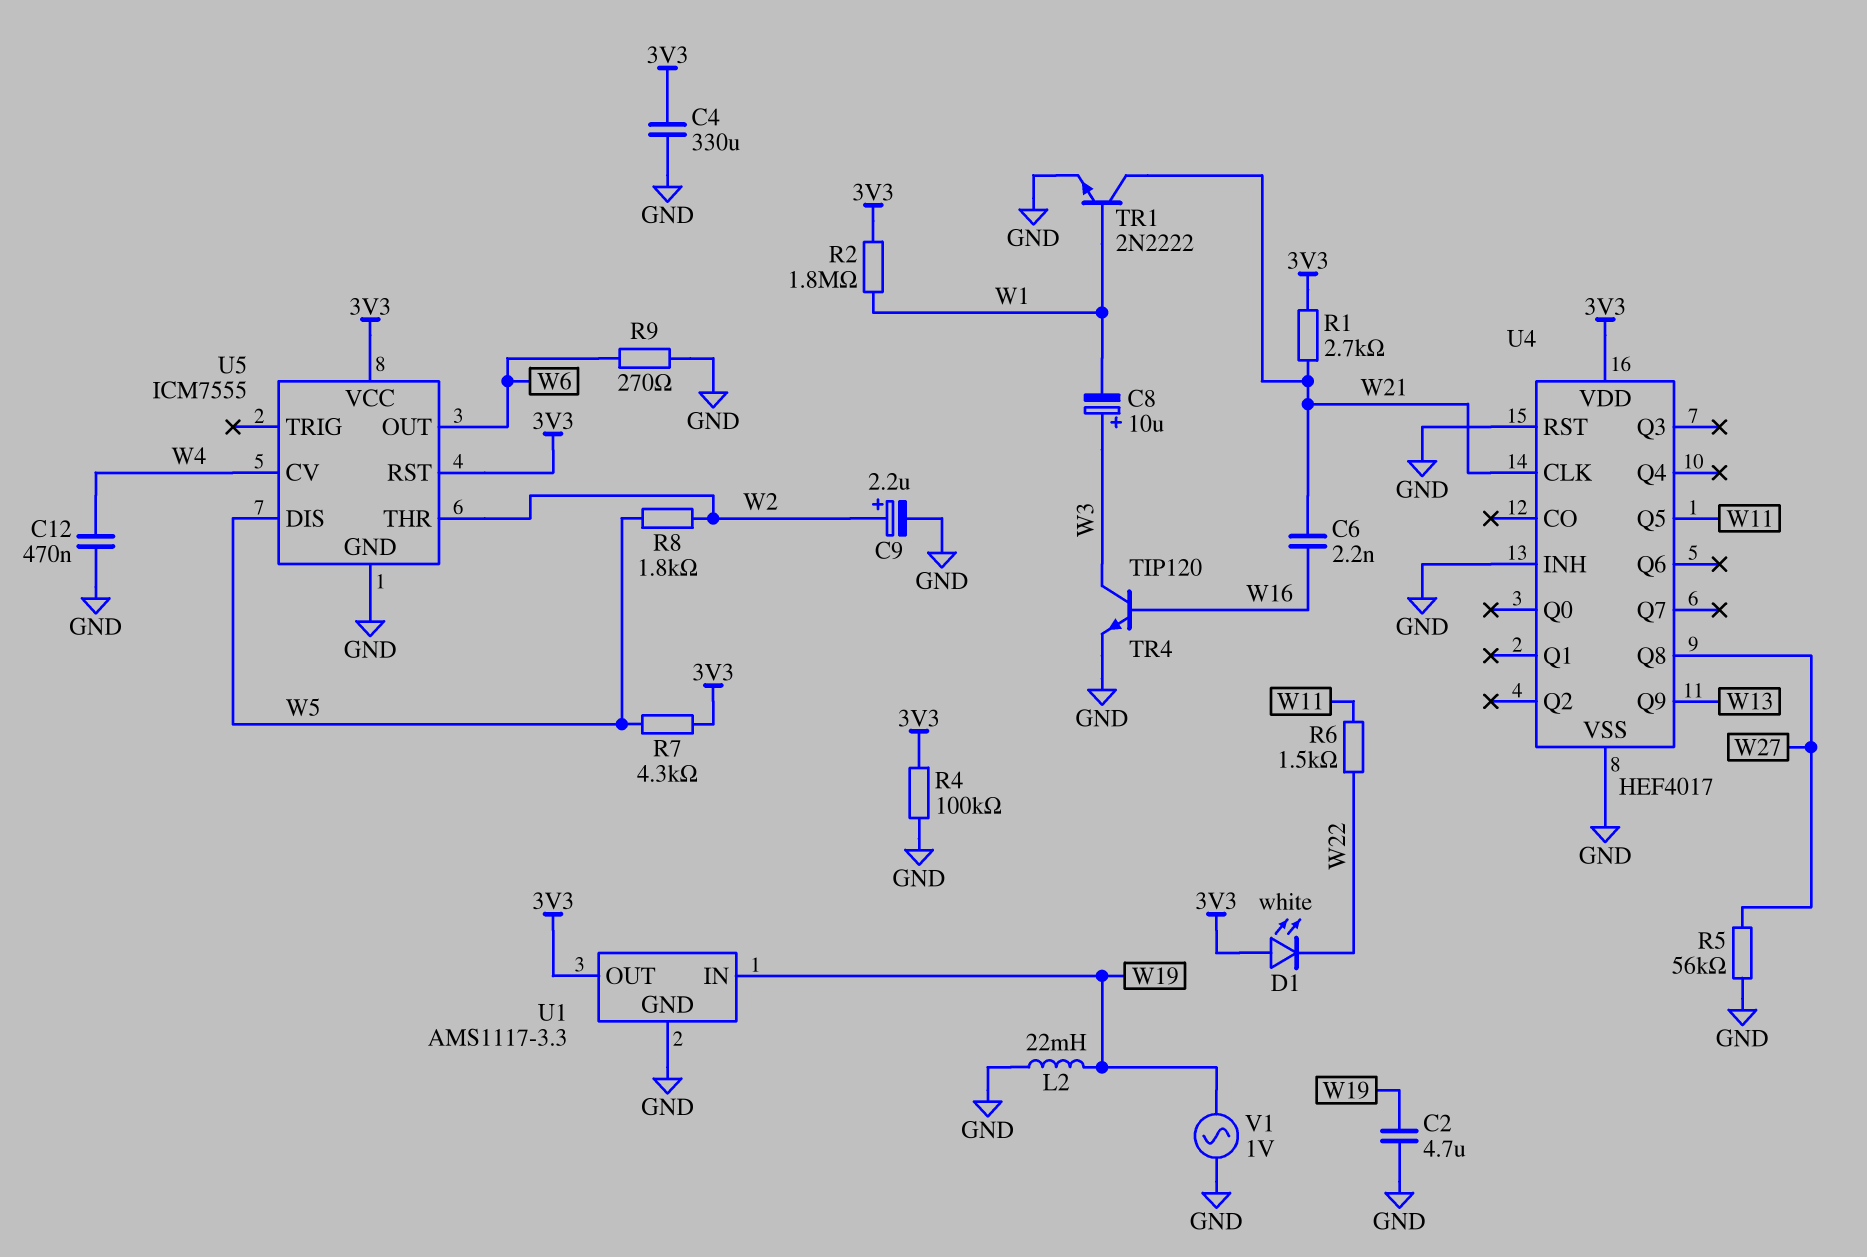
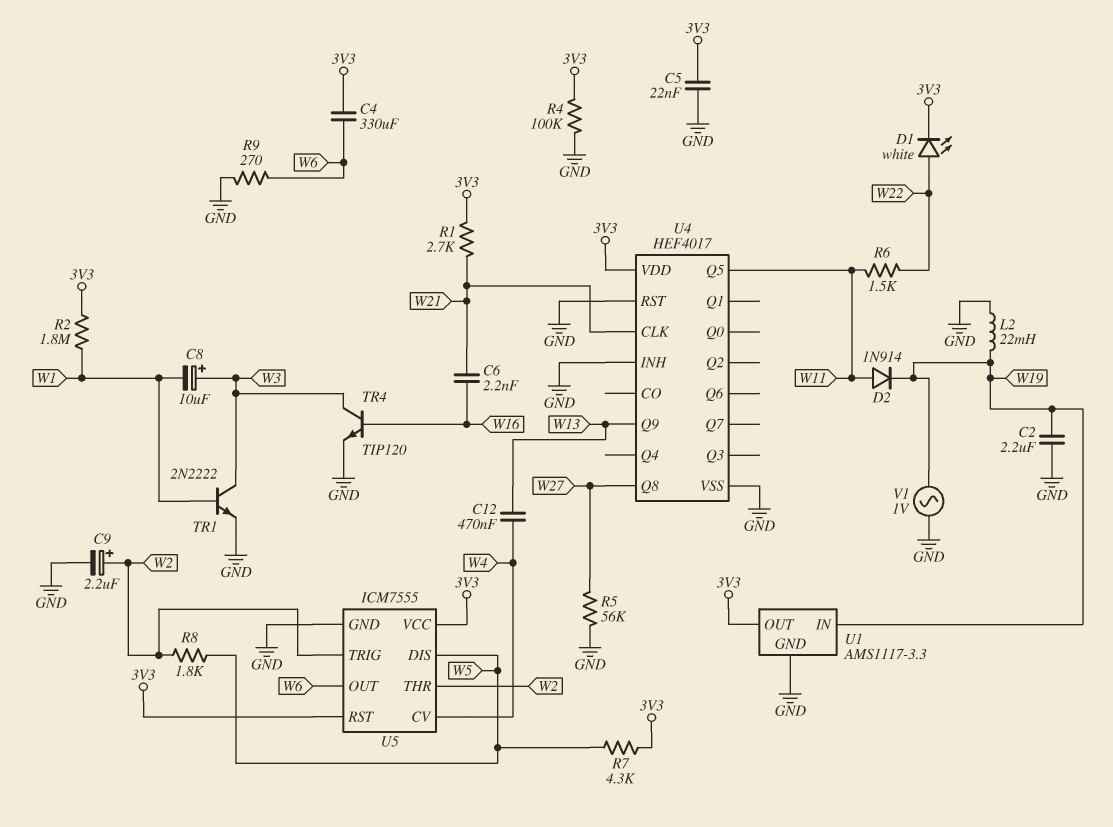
C2: 4.7uF (GND, W19) -> 2.2uF (GND, W19)
C4: 330uF (3V3, GND) -> 330uF (3V3, W6)
C5: none -> 22nF (3V3, GND)
C12: 470nF (GND, W4) -> 470nF (W4, W13)
D1: LED white (A 3V3, K W22) -> LED white (A W22, K 3V3)
D2: none -> diode 1N914 (A W11, K W19)
TR1: NPN 2N2222 (B W1, C W21, E GND) -> NPN 2N2222 (B W1, C W3, E GND)
U5 pin TRIG: none -> W2

